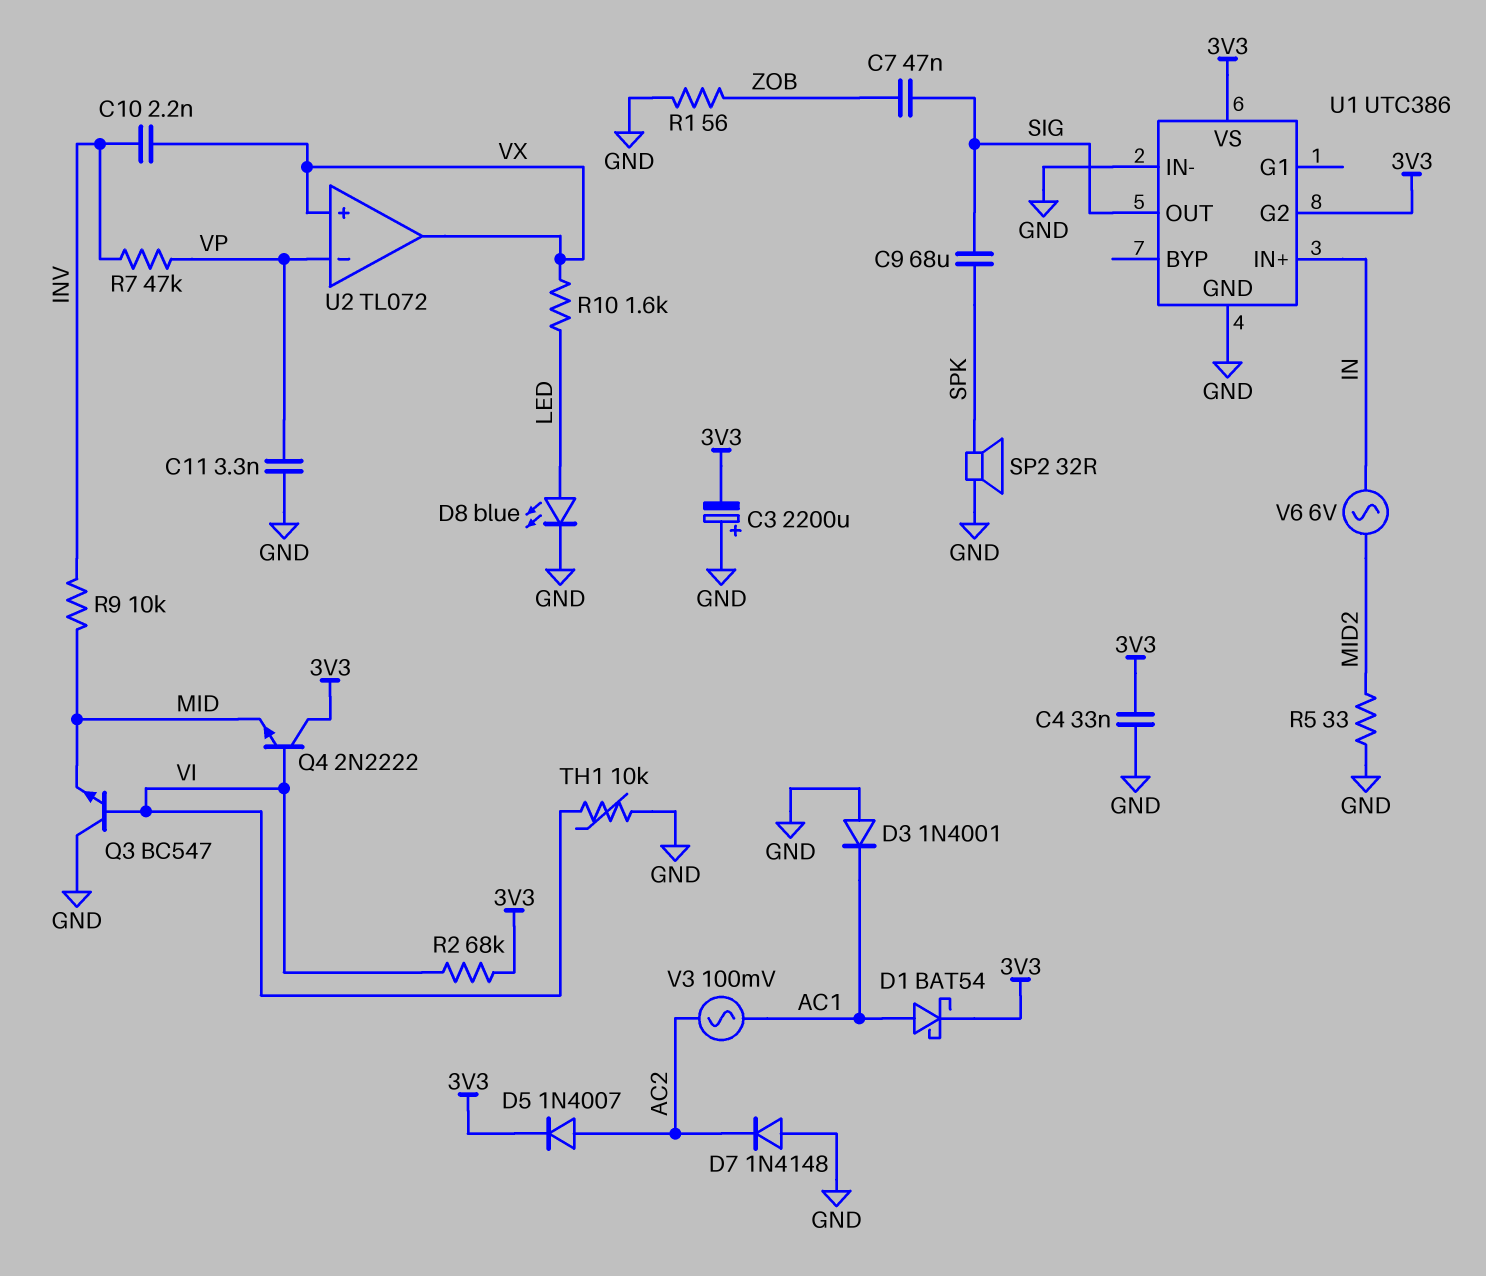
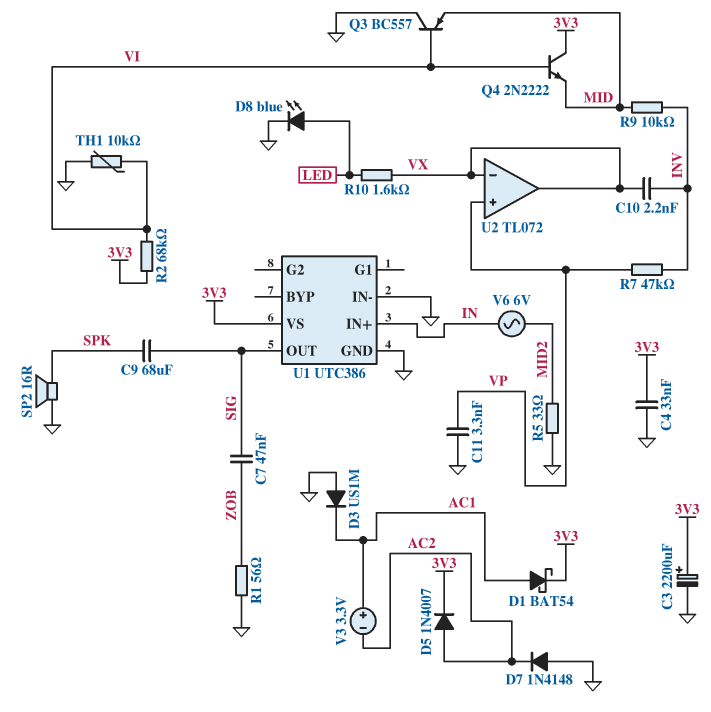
C3: 2200uF (plus GND, minus 3V3) -> 2200uF (plus 3V3, minus GND)
D3: diode 1N4001 (A GND, K AC1) -> diode US1M (A GND, K AC1)
Q3: NPN BC547 (B VI, C GND, E MID) -> PNP BC557 (B VI, C GND, E MID)
SP2: speaker 32R (GND, SPK) -> speaker 16R (GND, SPK)
U1 pin G2: 3V3 -> none
U2 pin in+: VX -> VP
U2 pin in-: VP -> VX
V3: AC 100mV (AC1, AC2) -> 3.3V (plus AC1, minus AC2)

